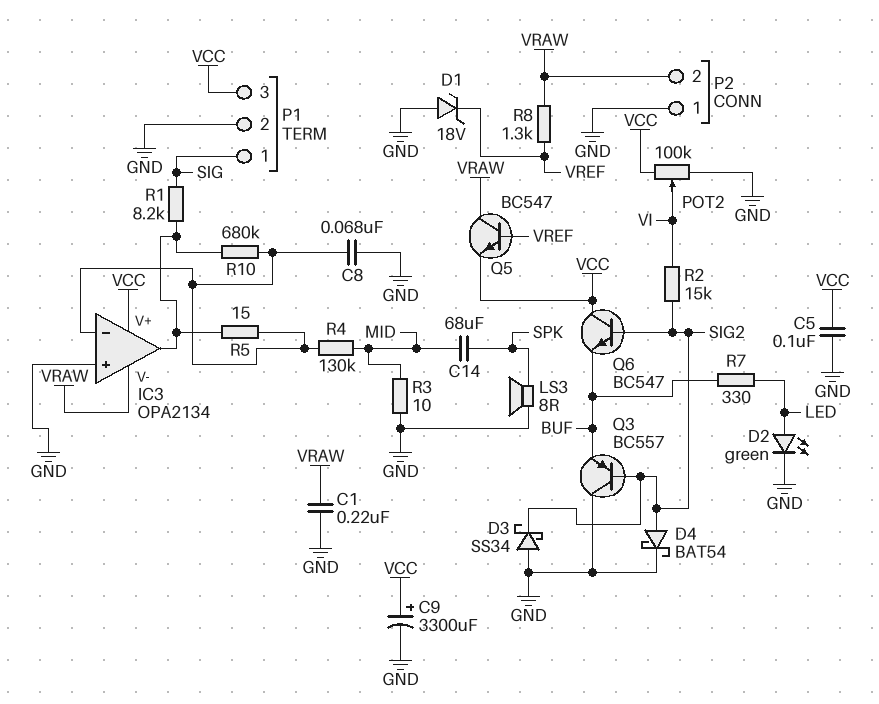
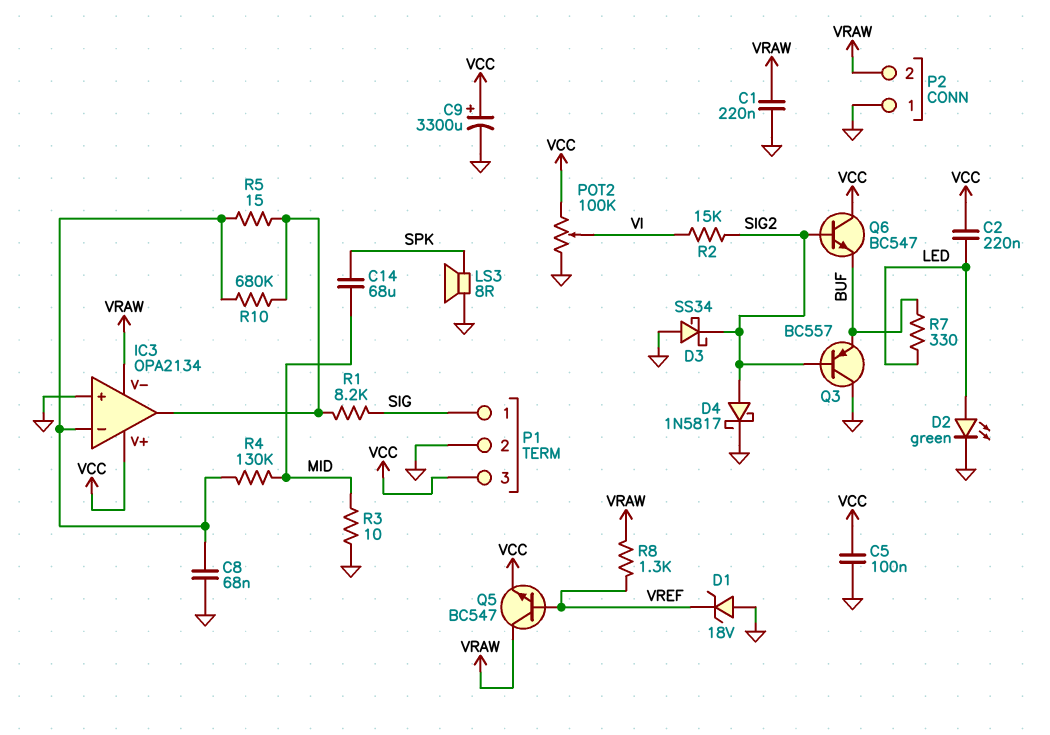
C2: none -> 220nF (LED, VCC)
D4: schottky BAT54 (A SIG2, K GND) -> schottky 1N5817 (A SIG2, K GND)

